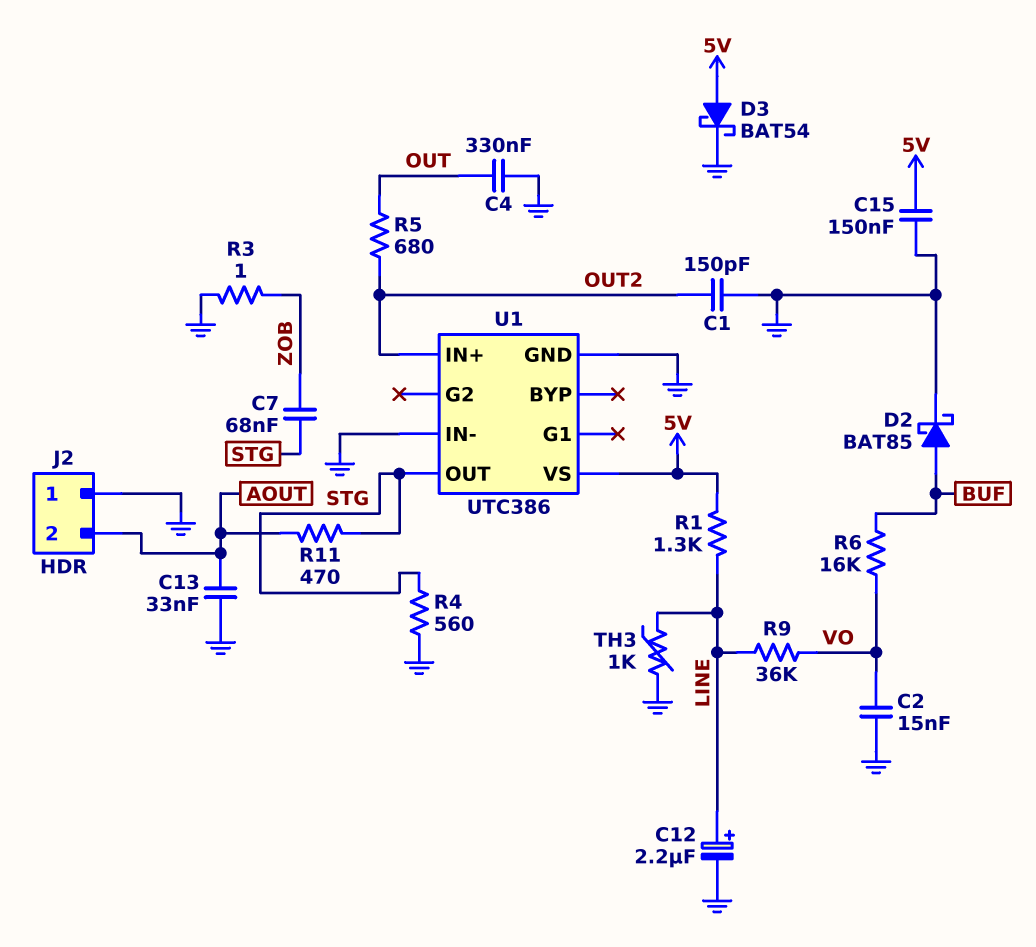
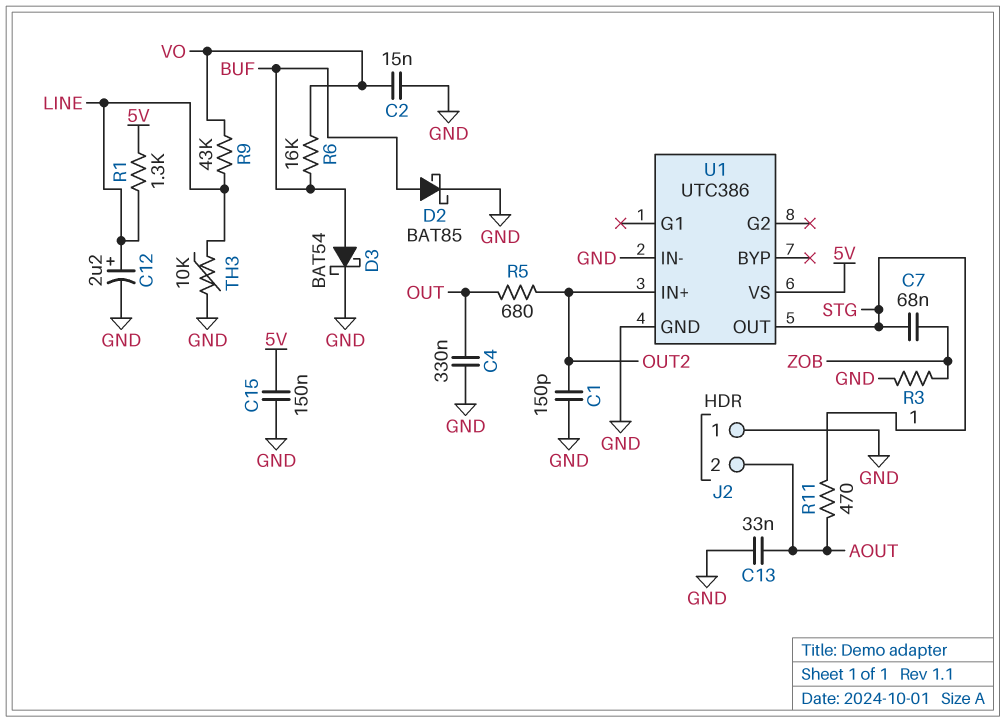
D3: schottky BAT54 (A 5V, K GND) -> schottky BAT54 (A BUF, K GND)
R4: 560 (GND, STG) -> none
R9: 36k (LINE, VO) -> 43k (LINE, VO)
TH3: 1k (GND, LINE) -> 10k (GND, LINE)

